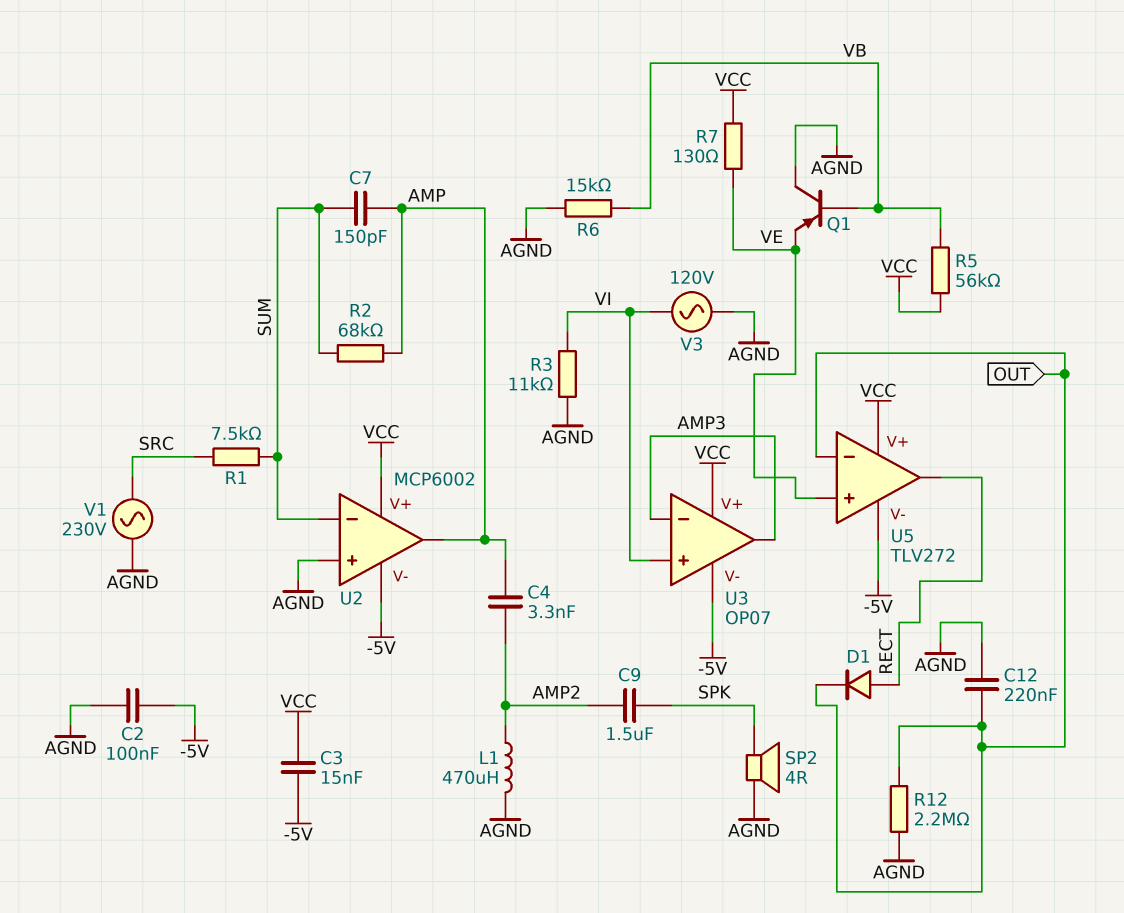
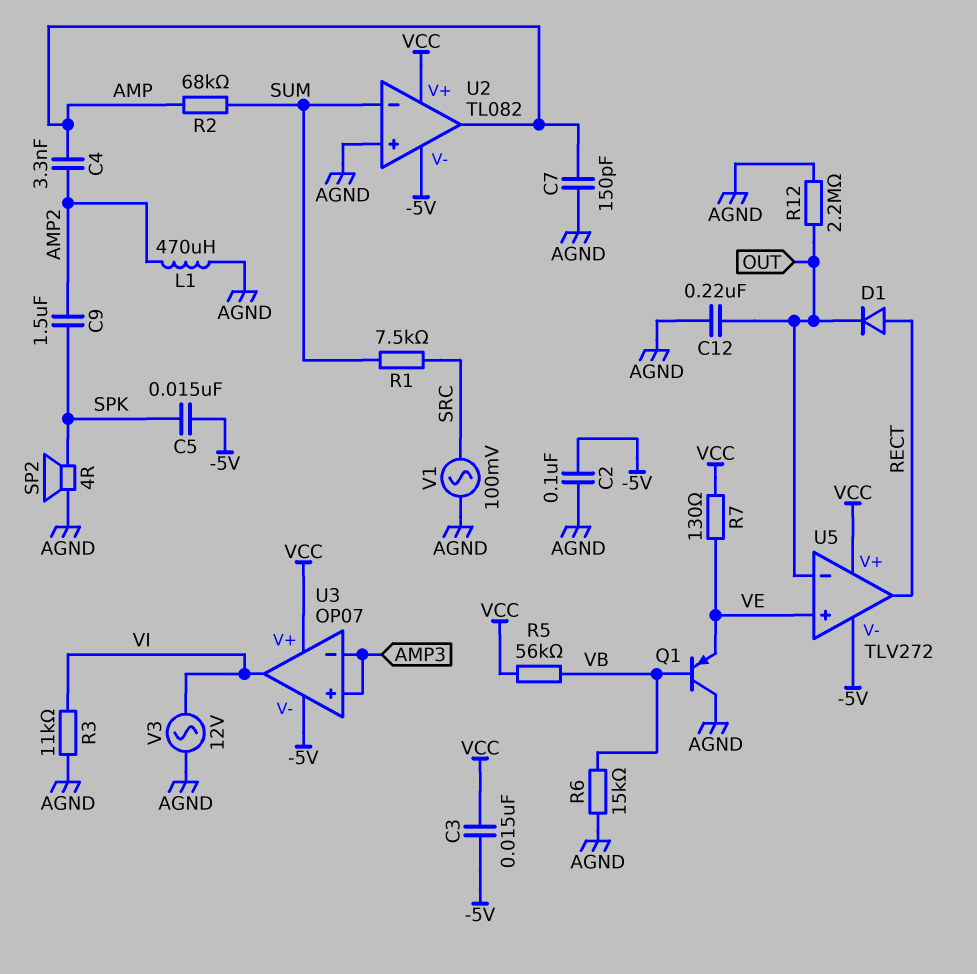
C5: none -> 15nF (-5V, SPK)
C7: 150pF (AMP, SUM) -> 150pF (AGND, AMP)
U2: MCP6002 -> TL082
U3 pin in+: VI -> AMP3
U3 pin out: AMP3 -> VI
V1: AC 230V (AGND, SRC) -> AC 100mV (AGND, SRC)
V3: AC 120V (AGND, VI) -> AC 12V (AGND, VI)

